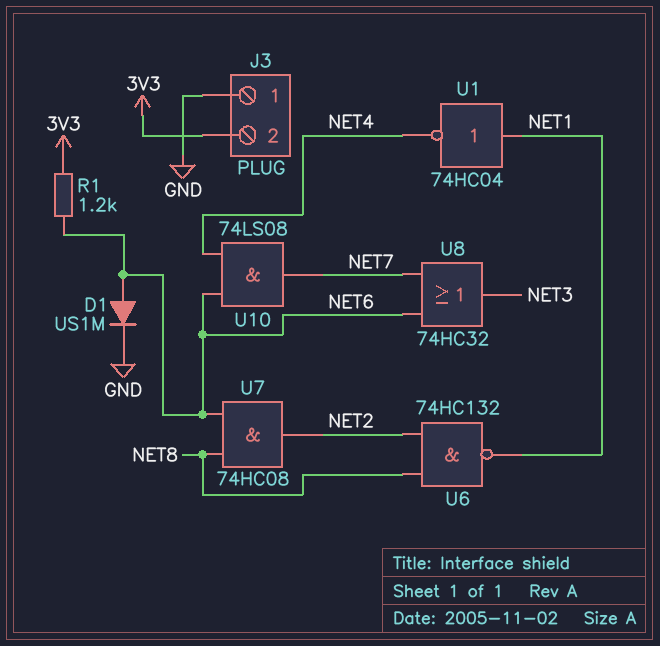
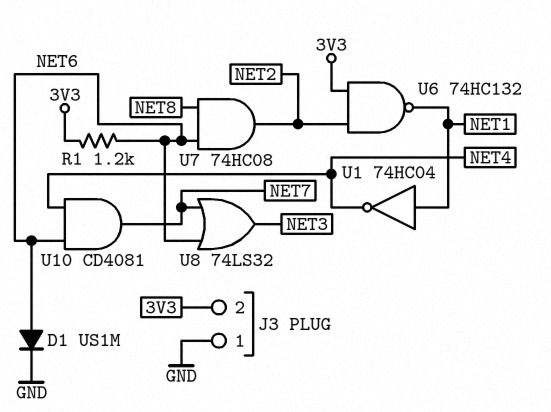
U6: NAND 74HC132 (in NET2, in NET8, out NET1) -> NAND 74HC132 (in 3V3, in NET2, out NET1)
U8: OR 74HC32 (in NET6, in NET7, out NET3) -> OR 74LS32 (in NET6, in NET7, out NET3)
U10: AND 74LS08 (in NET4, in NET6, out NET7) -> AND CD4081 (in NET4, in NET6, out NET7)

